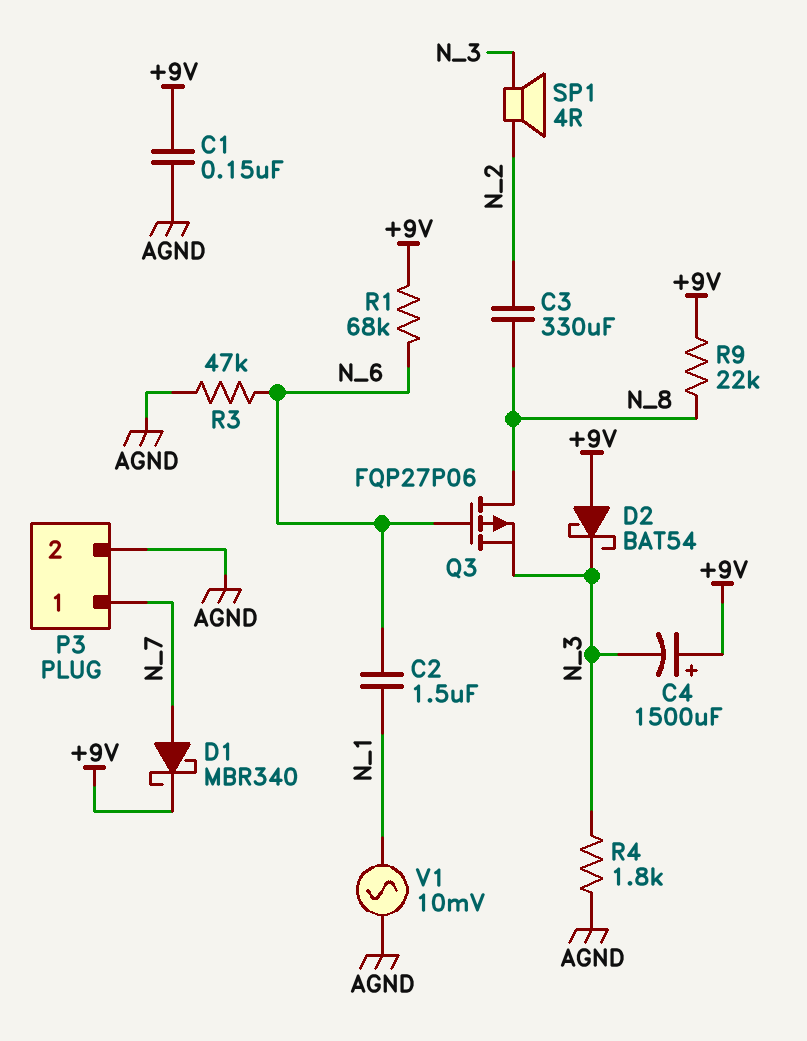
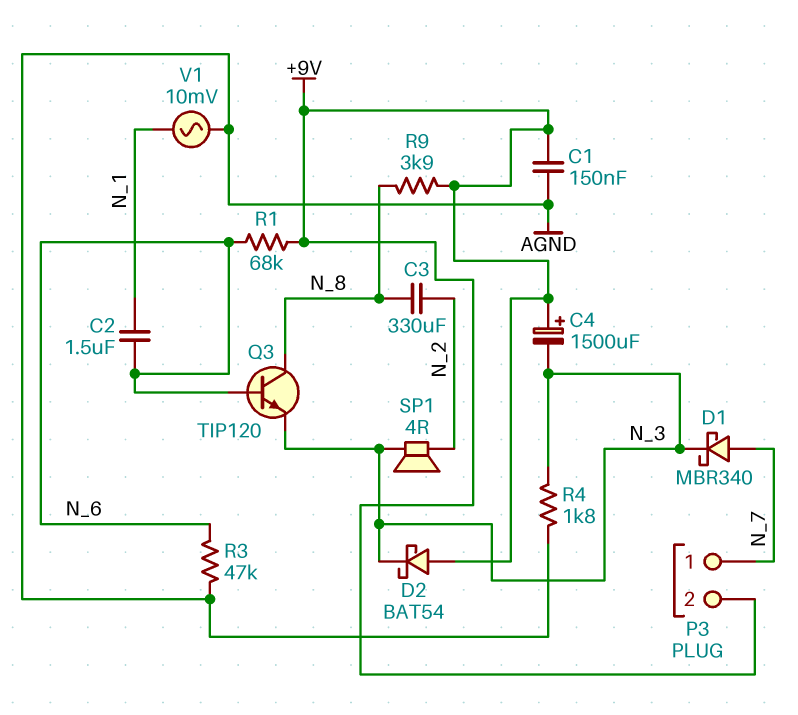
D1: schottky MBR340 (A N_7, K +9V) -> schottky MBR340 (A N_7, K N_3)
P3 pin 2: AGND -> +9V
Q3: PMOS FQP27P06 (G N_6, D N_8, S N_3) -> NPN TIP120 (B N_6, C N_8, E N_3)
R9: 22k (+9V, N_8) -> 3.9k (+9V, N_8)

